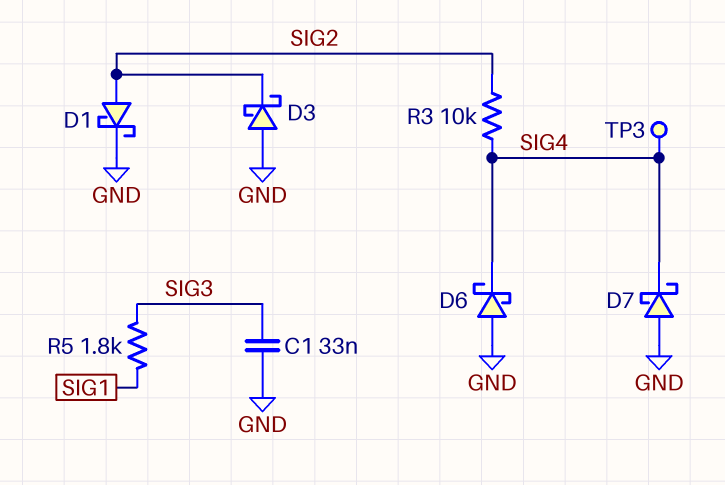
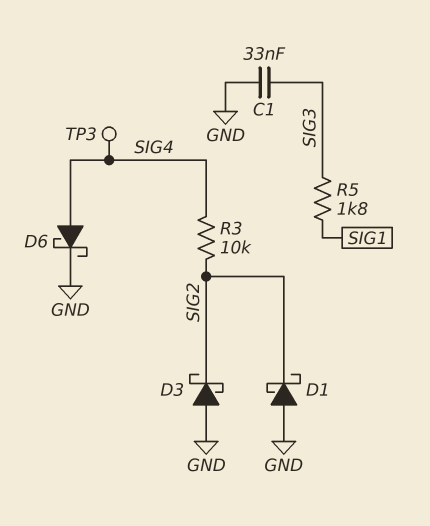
D1: schottky (A SIG2, K GND) -> schottky (A GND, K SIG2)
D6: schottky (A GND, K SIG4) -> schottky (A SIG4, K GND)
D7: schottky (A GND, K SIG4) -> none

